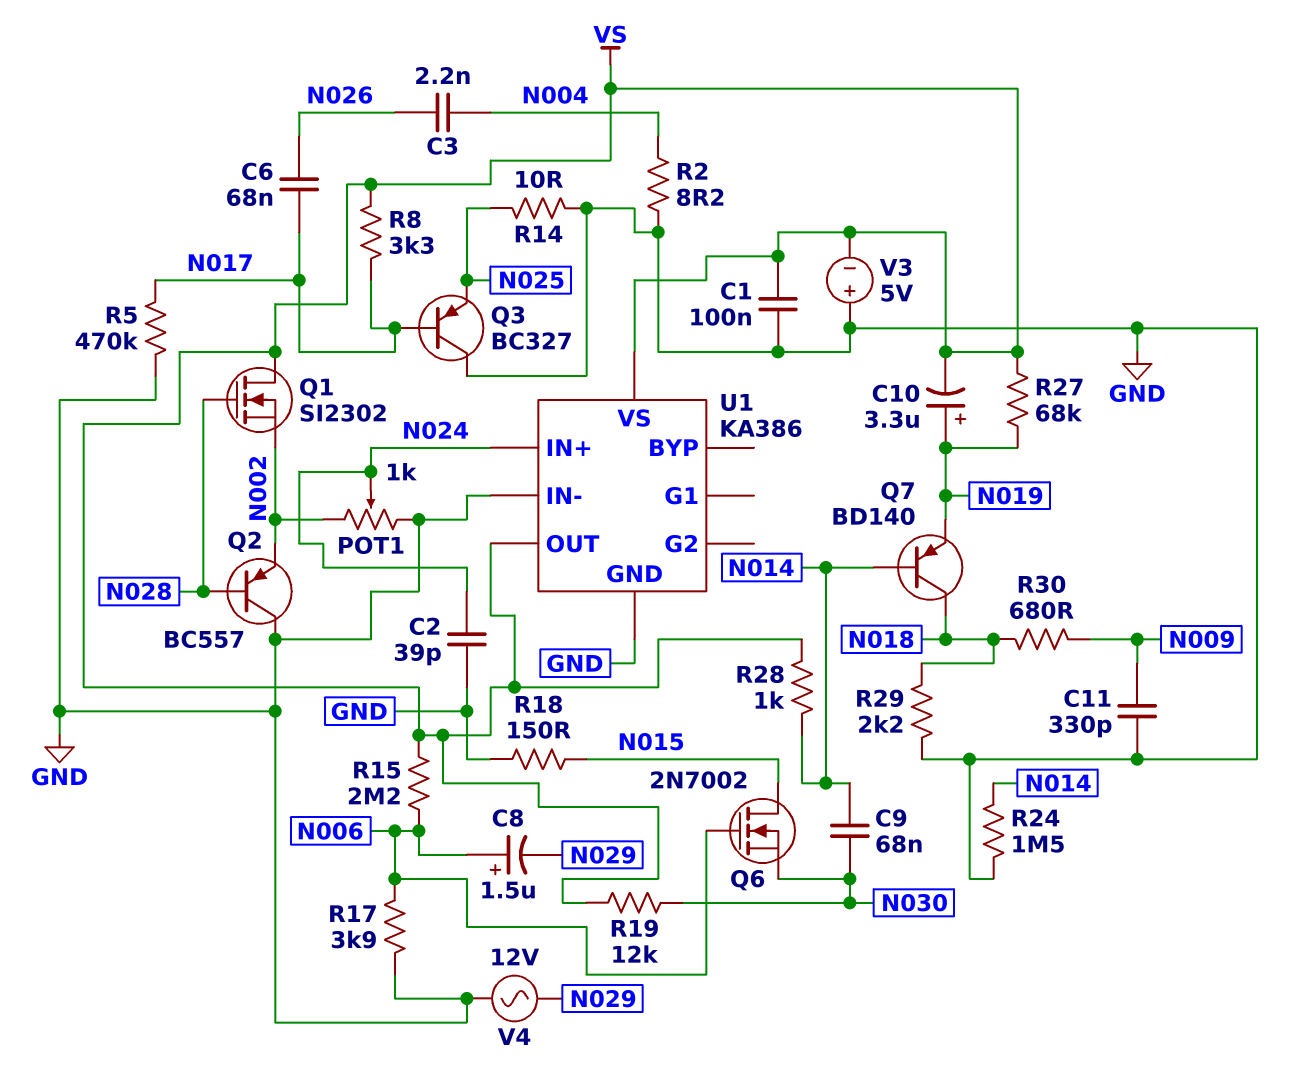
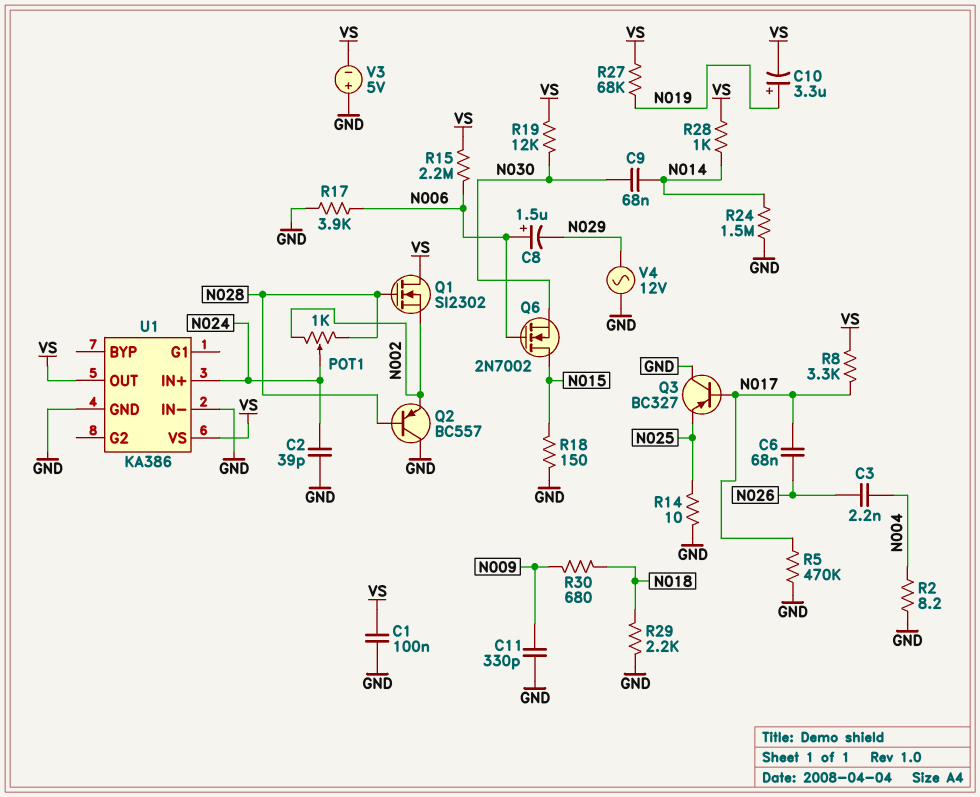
POT1: 1k (GND, N002, wiper N024) -> 1k (N002, N028, wiper N024)
Q7: PNP BD140 (B N014, C N018, E N019) -> none

